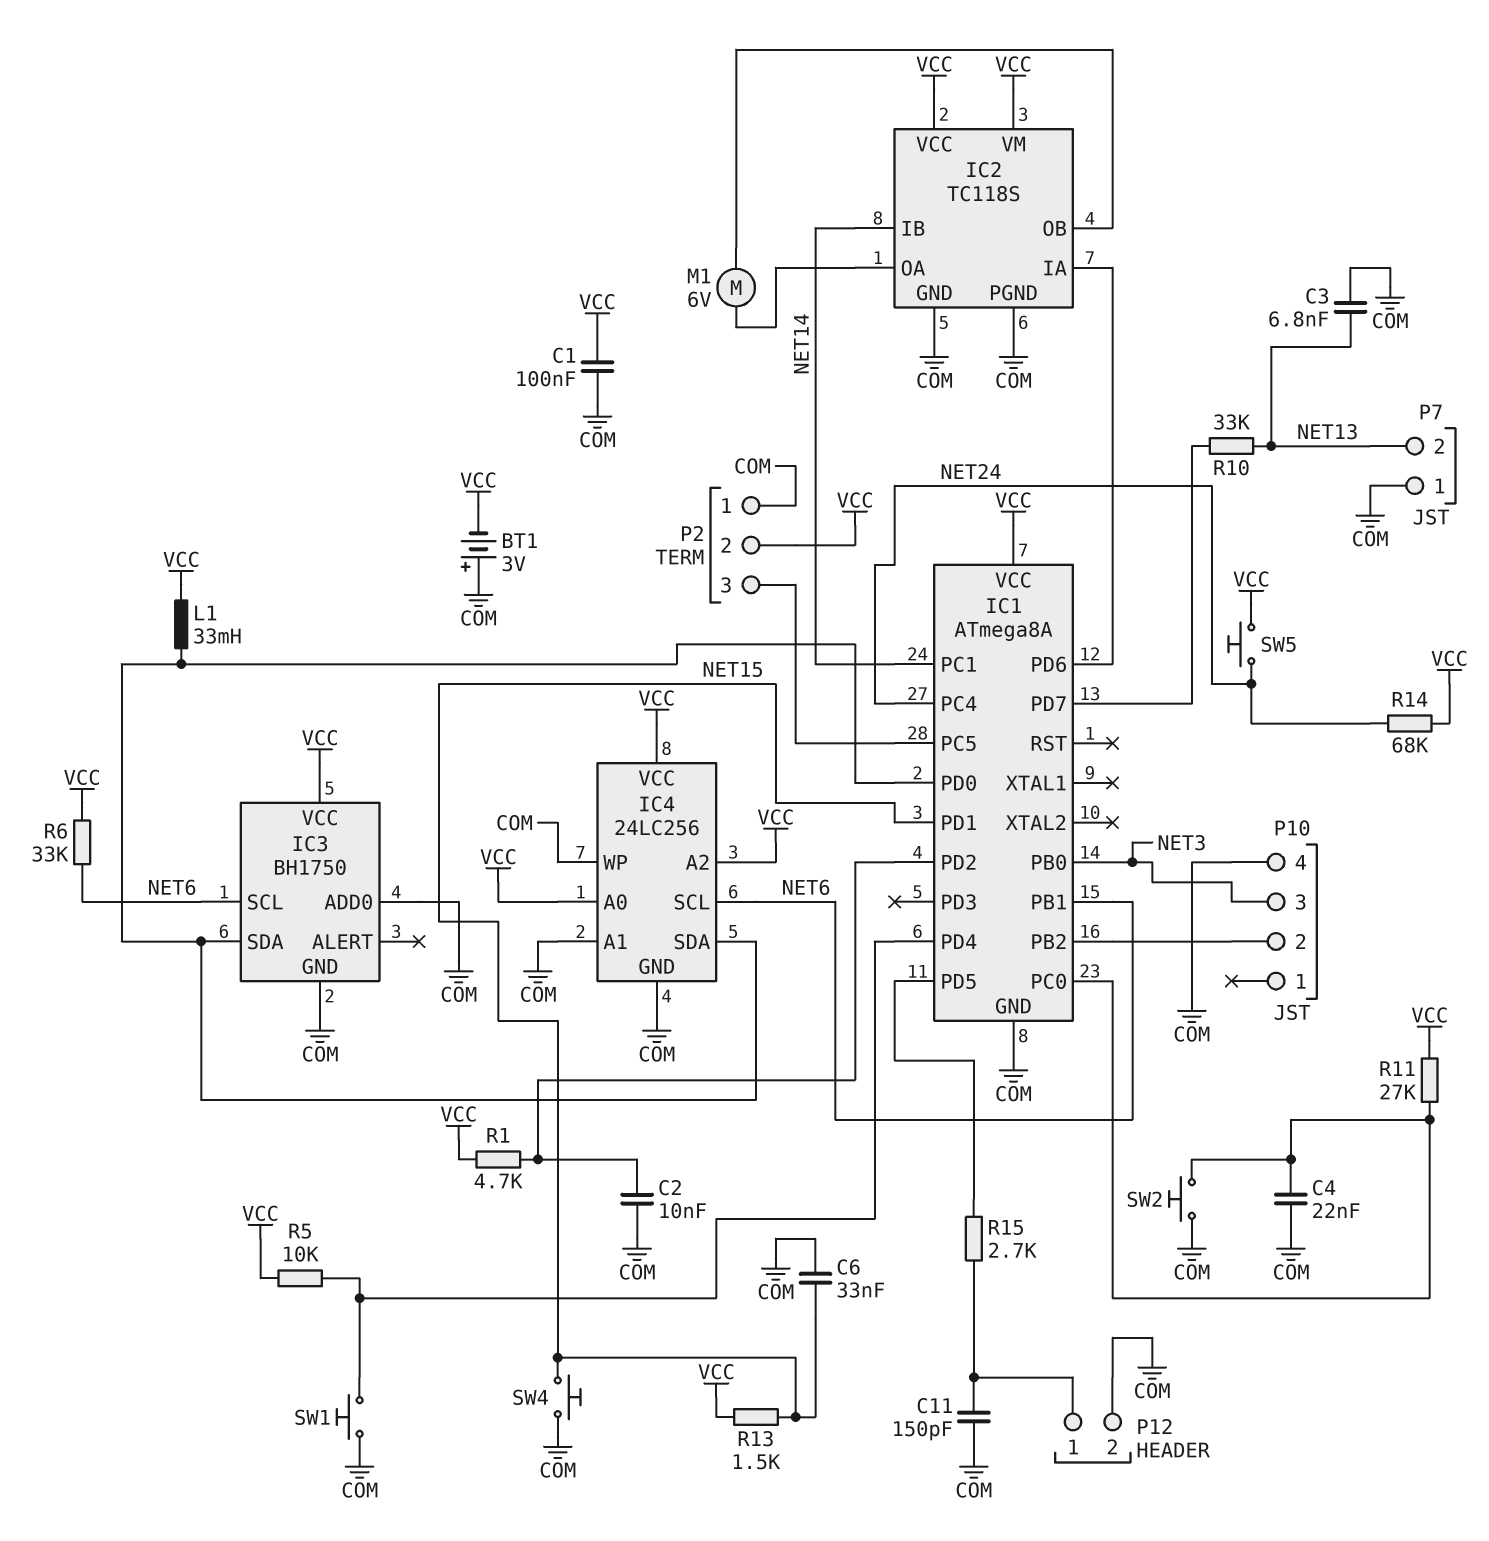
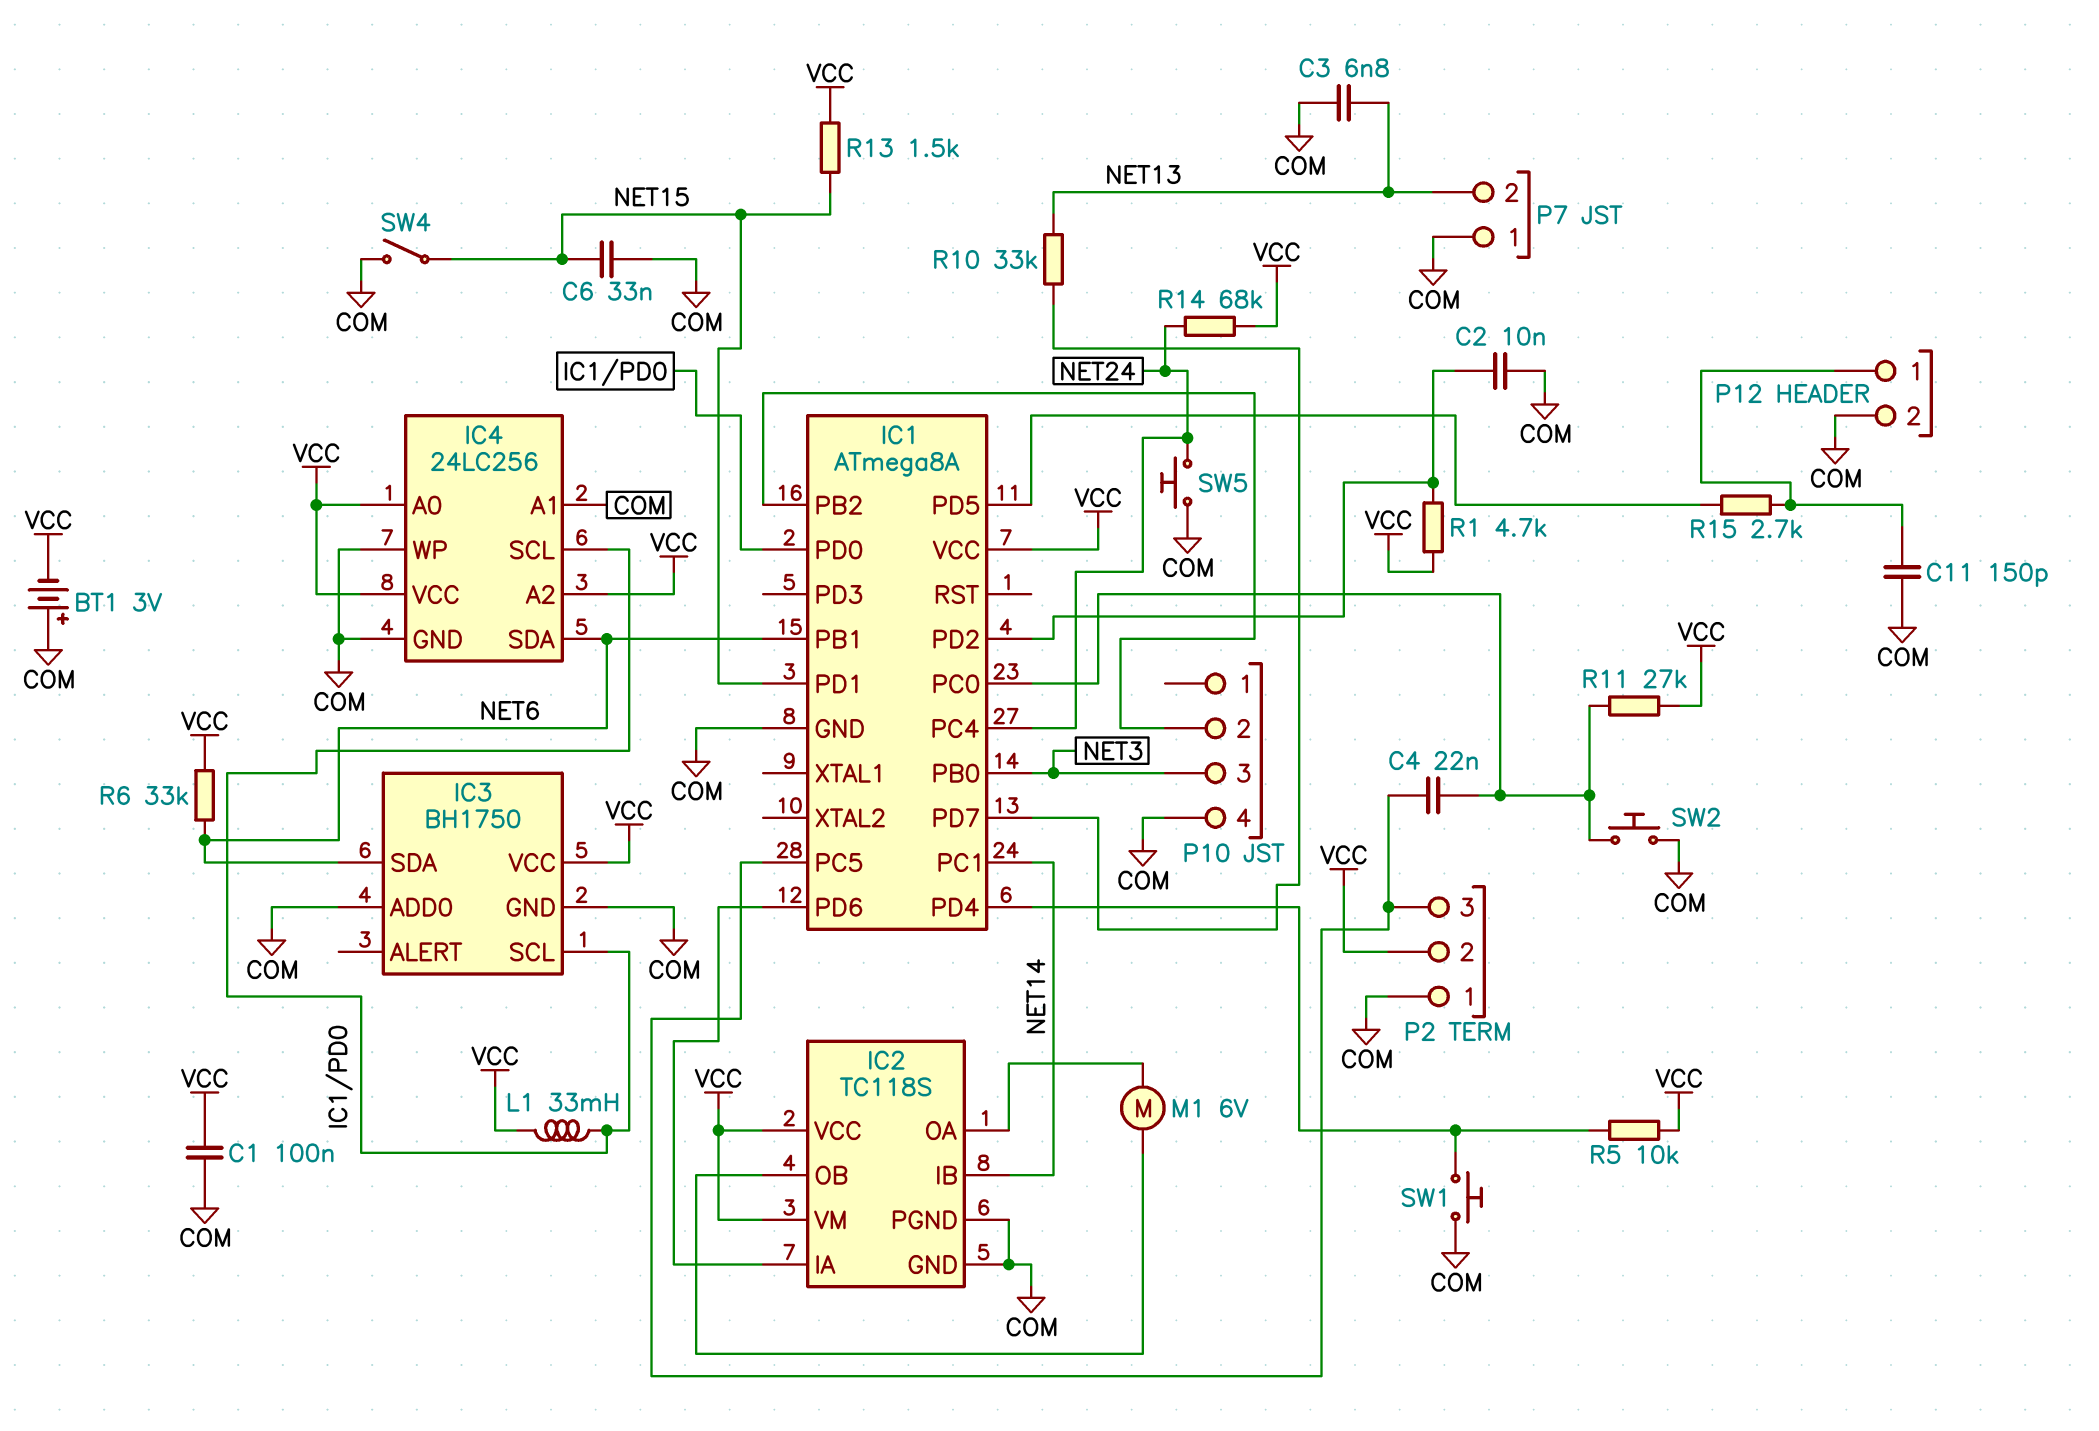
C4: 22nF (COM, IC1/PC0) -> 22nF (IC1/PC0, IC1/PC5)
IC3 pin SCL: NET6 -> IC1/PD0
IC3 pin SDA: IC1/PD0 -> NET6
IC4 pin SCL: NET6 -> IC1/PD0
IC4 pin SDA: IC1/PD0 -> NET6
SW4: button (COM, NET15) -> switch (COM, NET15)
SW5: button (NET24, VCC) -> button (COM, NET24)

